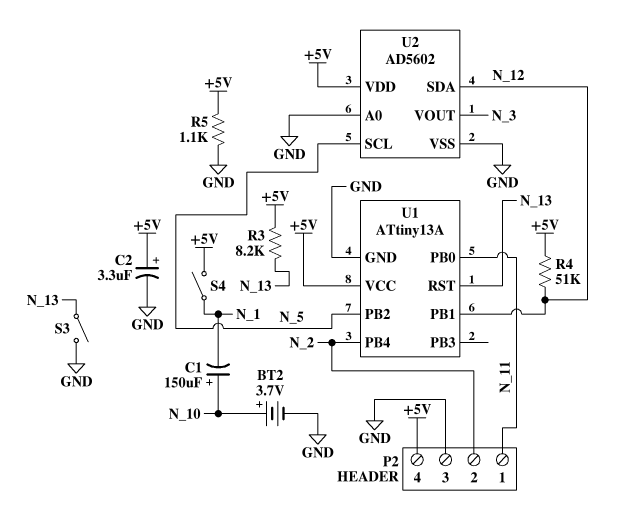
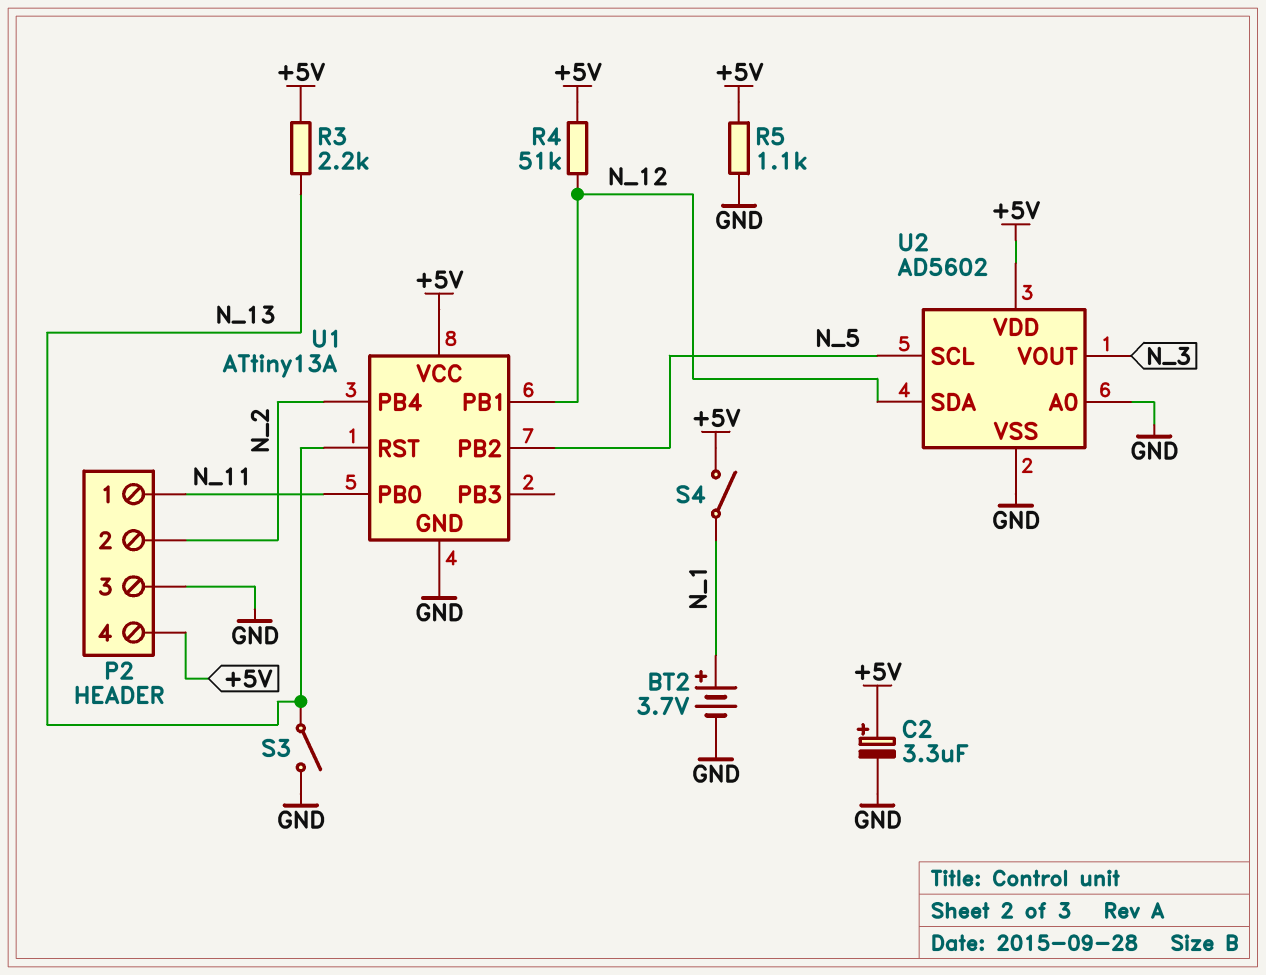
BT2: 3.7V (plus N_10, minus GND) -> 3.7V (plus N_1, minus GND)
C1: 150uF (plus N_10, minus N_1) -> none
R3: 8.2k (+5V, N_13) -> 2.2k (+5V, N_13)

